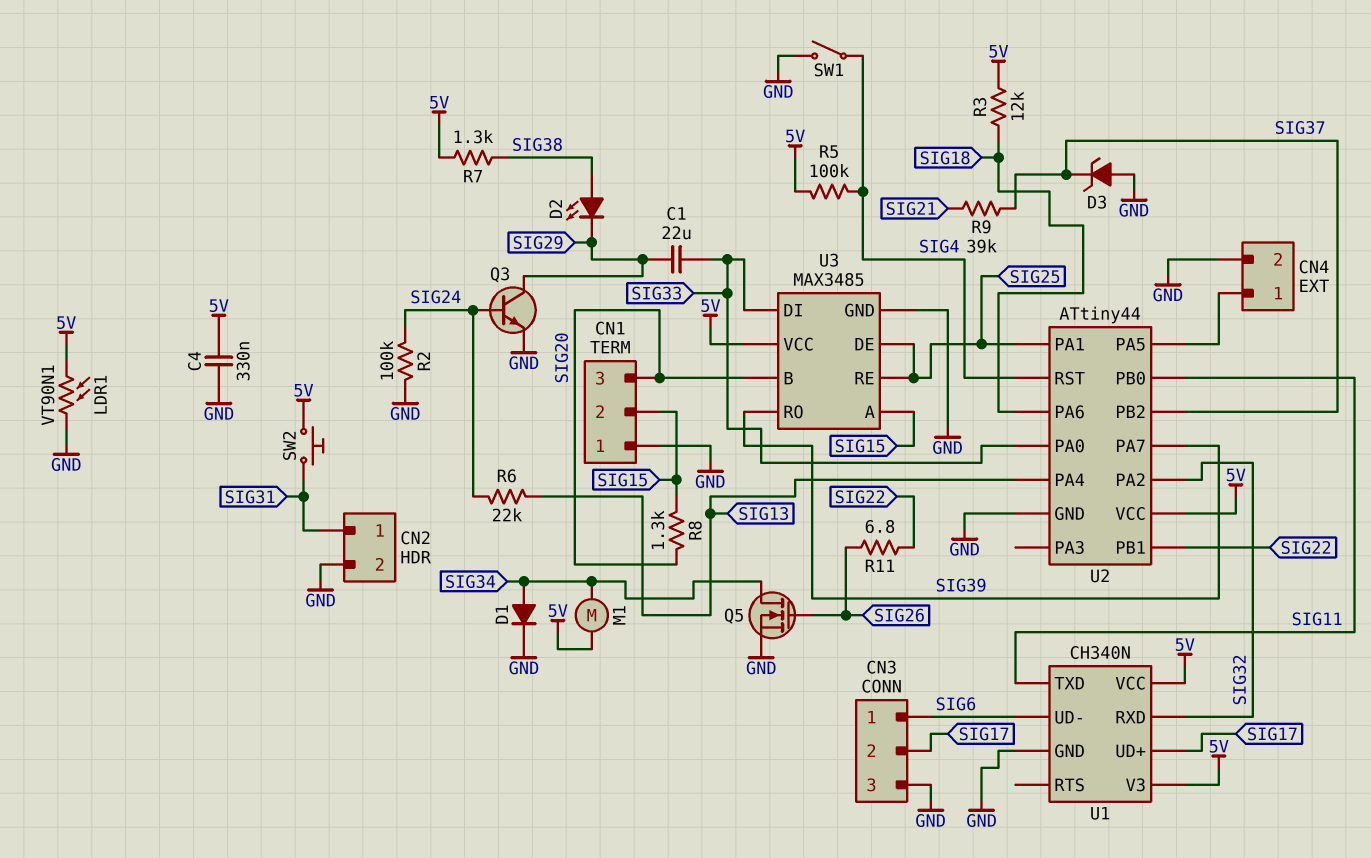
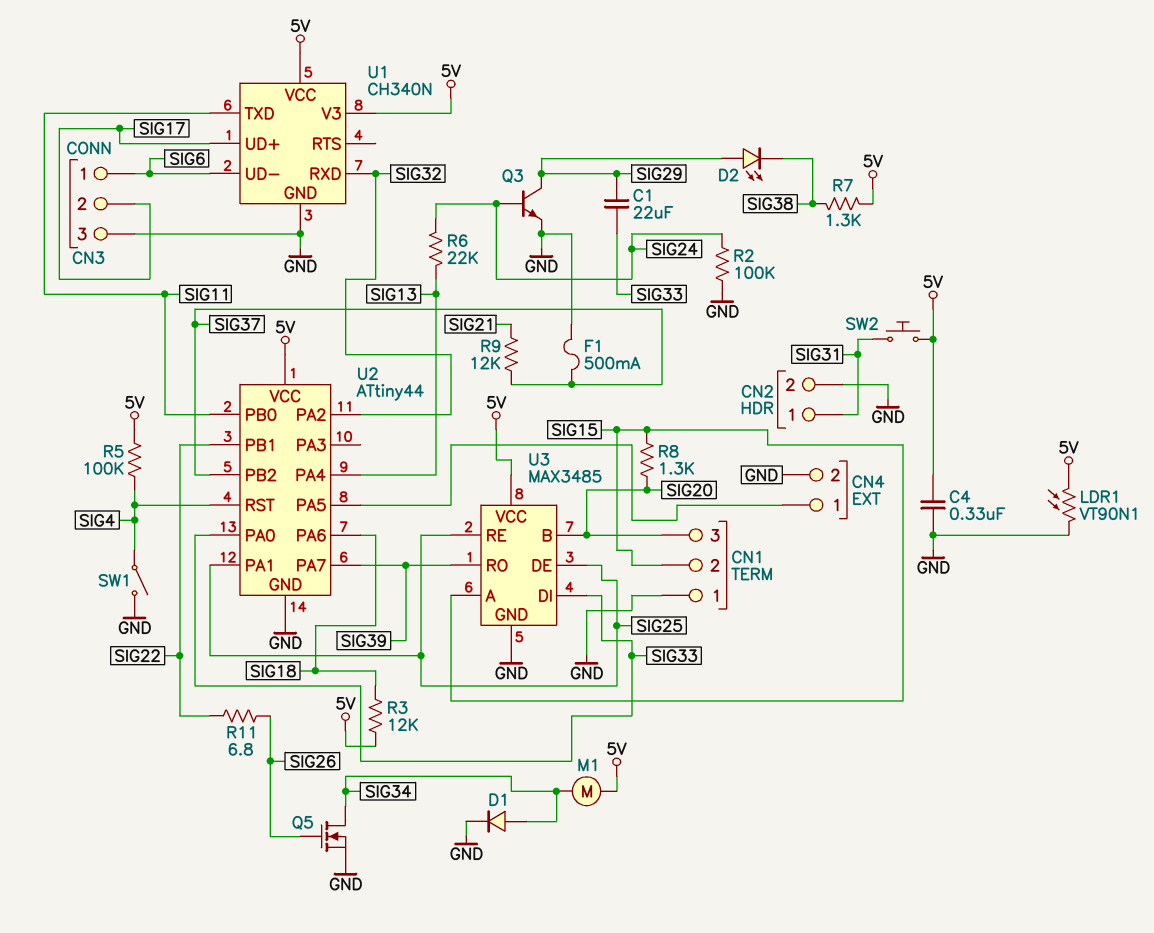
D2: LED (A SIG38, K SIG29) -> LED (A SIG29, K SIG38)
D3: zener (A GND, K SIG37) -> none
F1: none -> 500mA (GND, SIG37)
R9: 39k (SIG21, SIG37) -> 12k (SIG21, SIG37)

